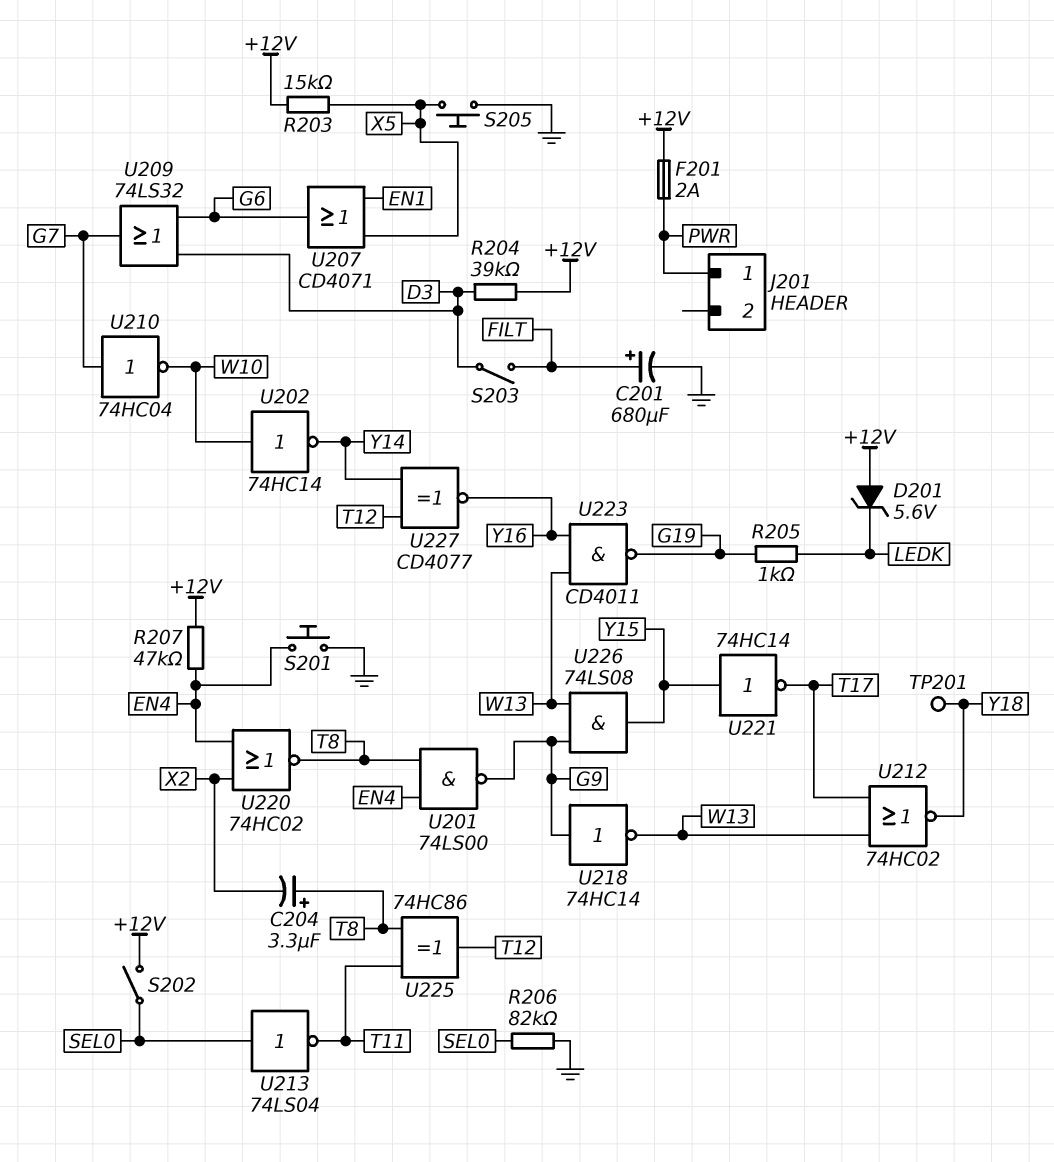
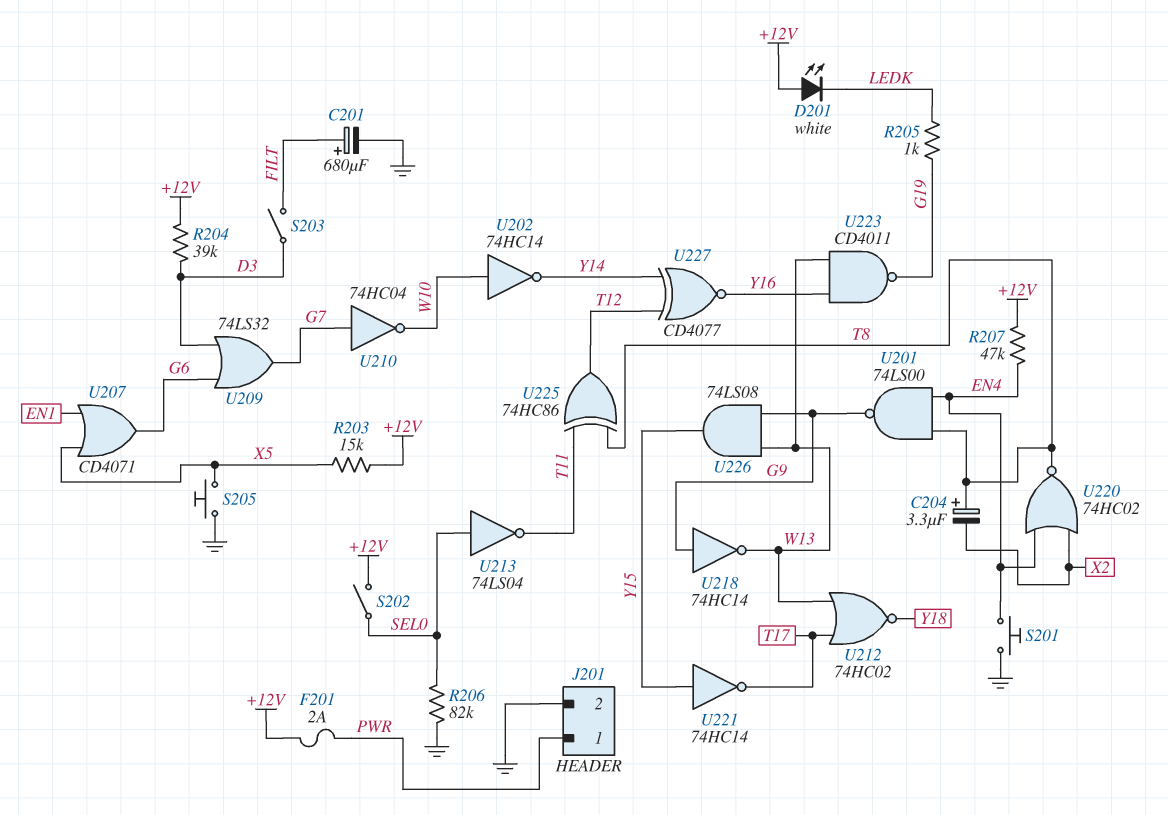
D201: zener 5.6V (A +12V, K LEDK) -> LED white (A +12V, K LEDK)
J201 pin 2: none -> GND
TP201: test point (Y18) -> none

